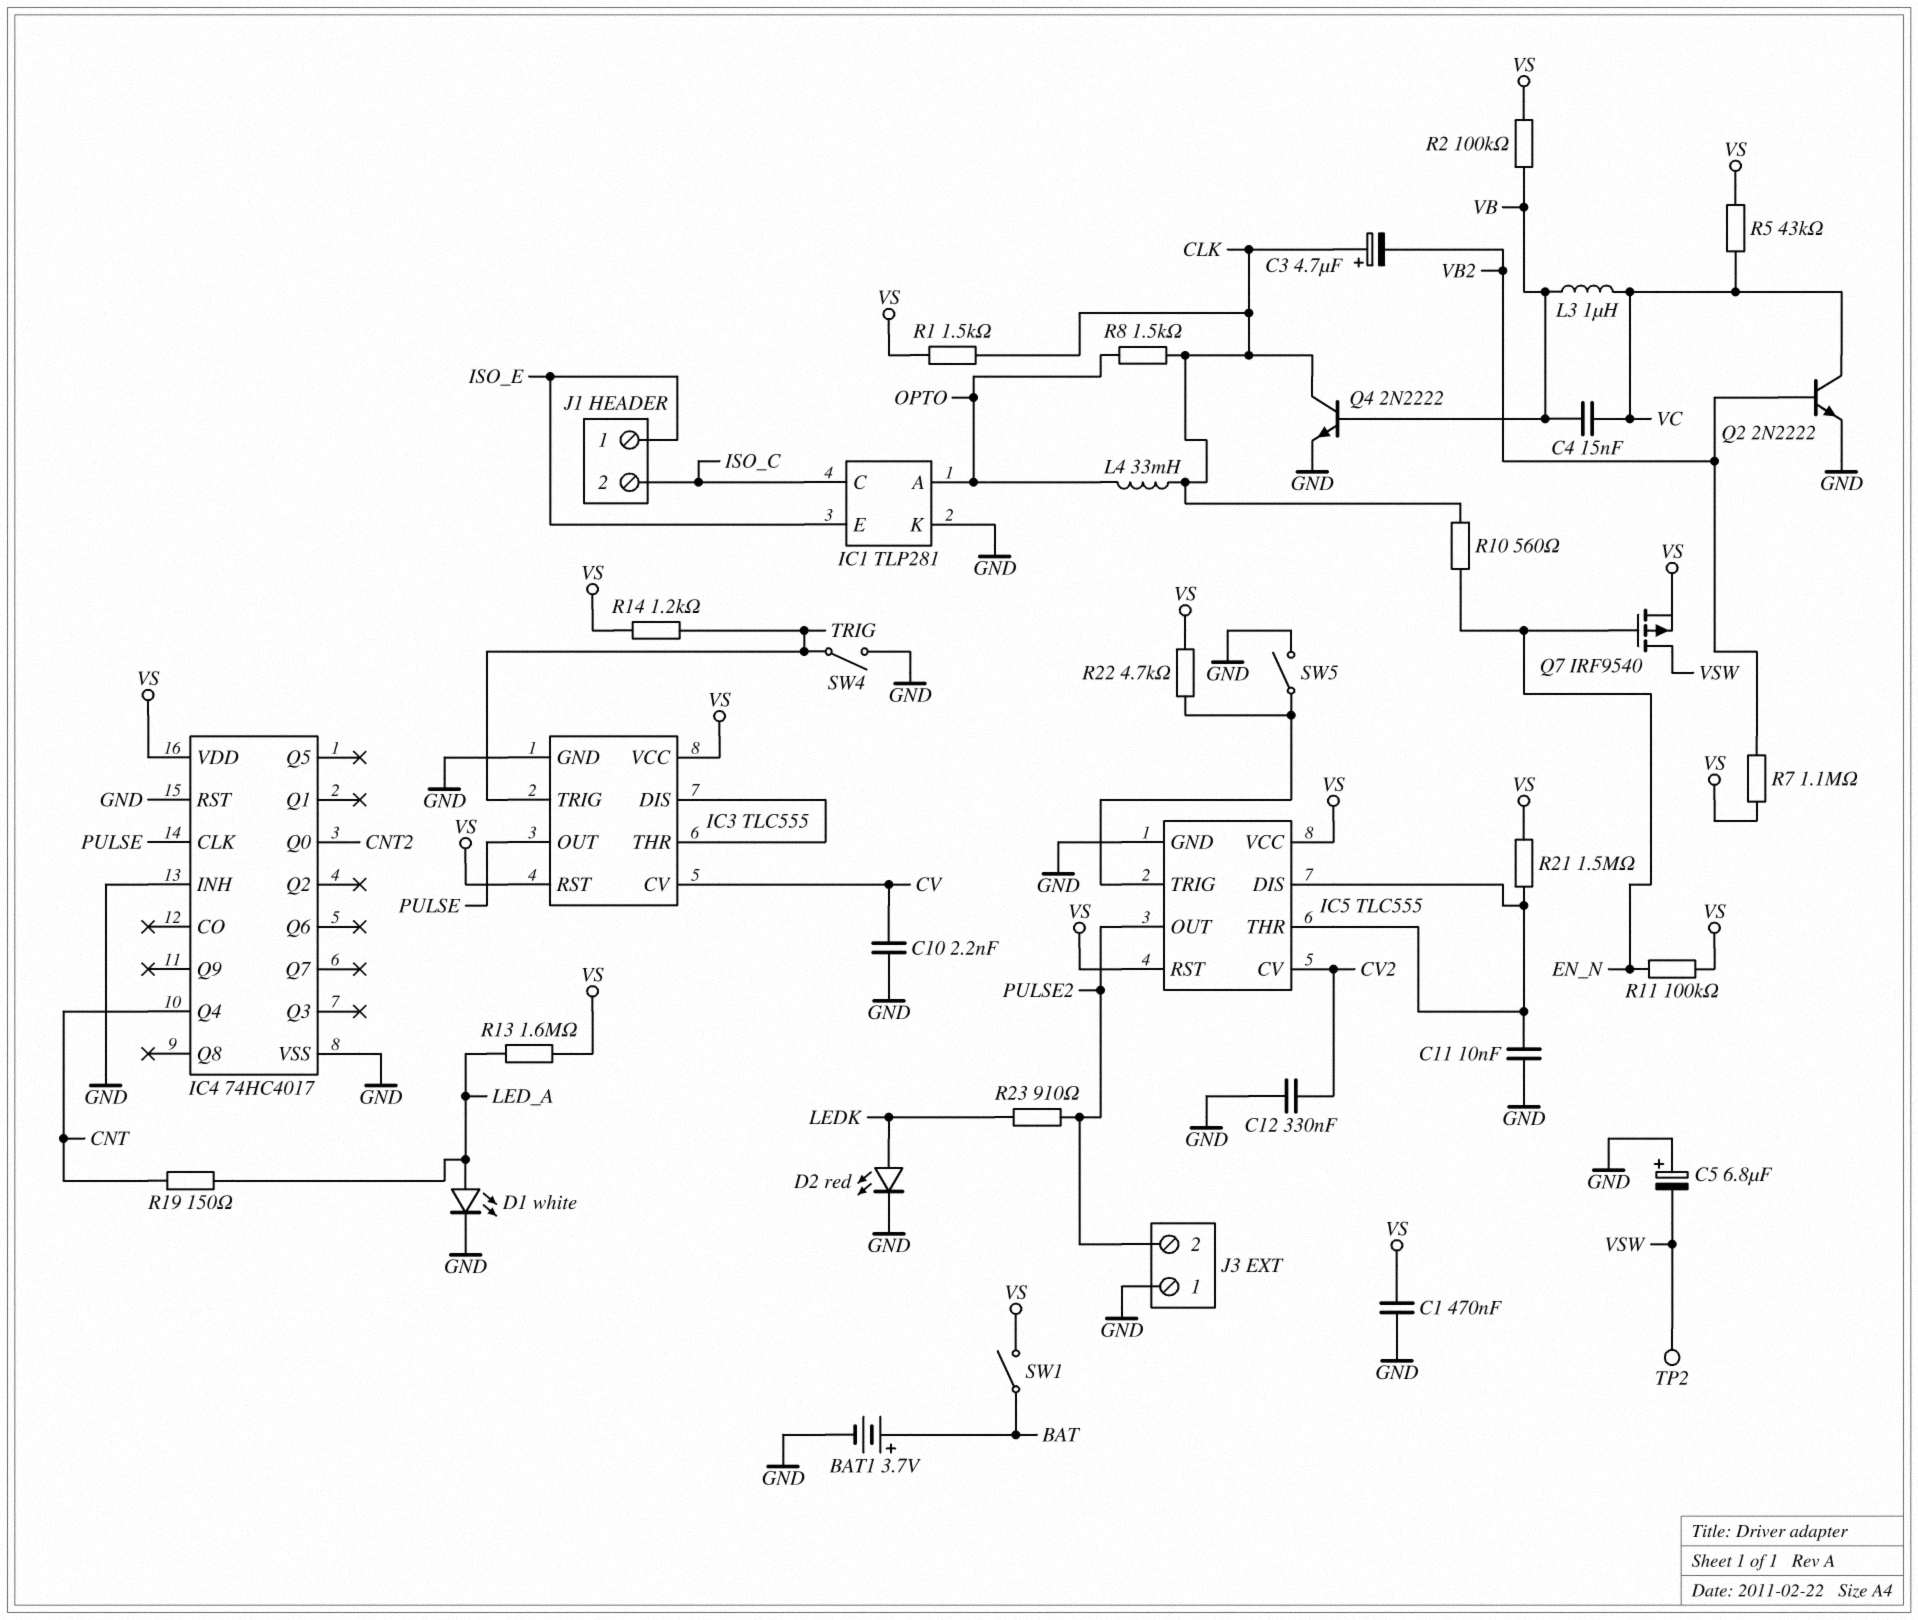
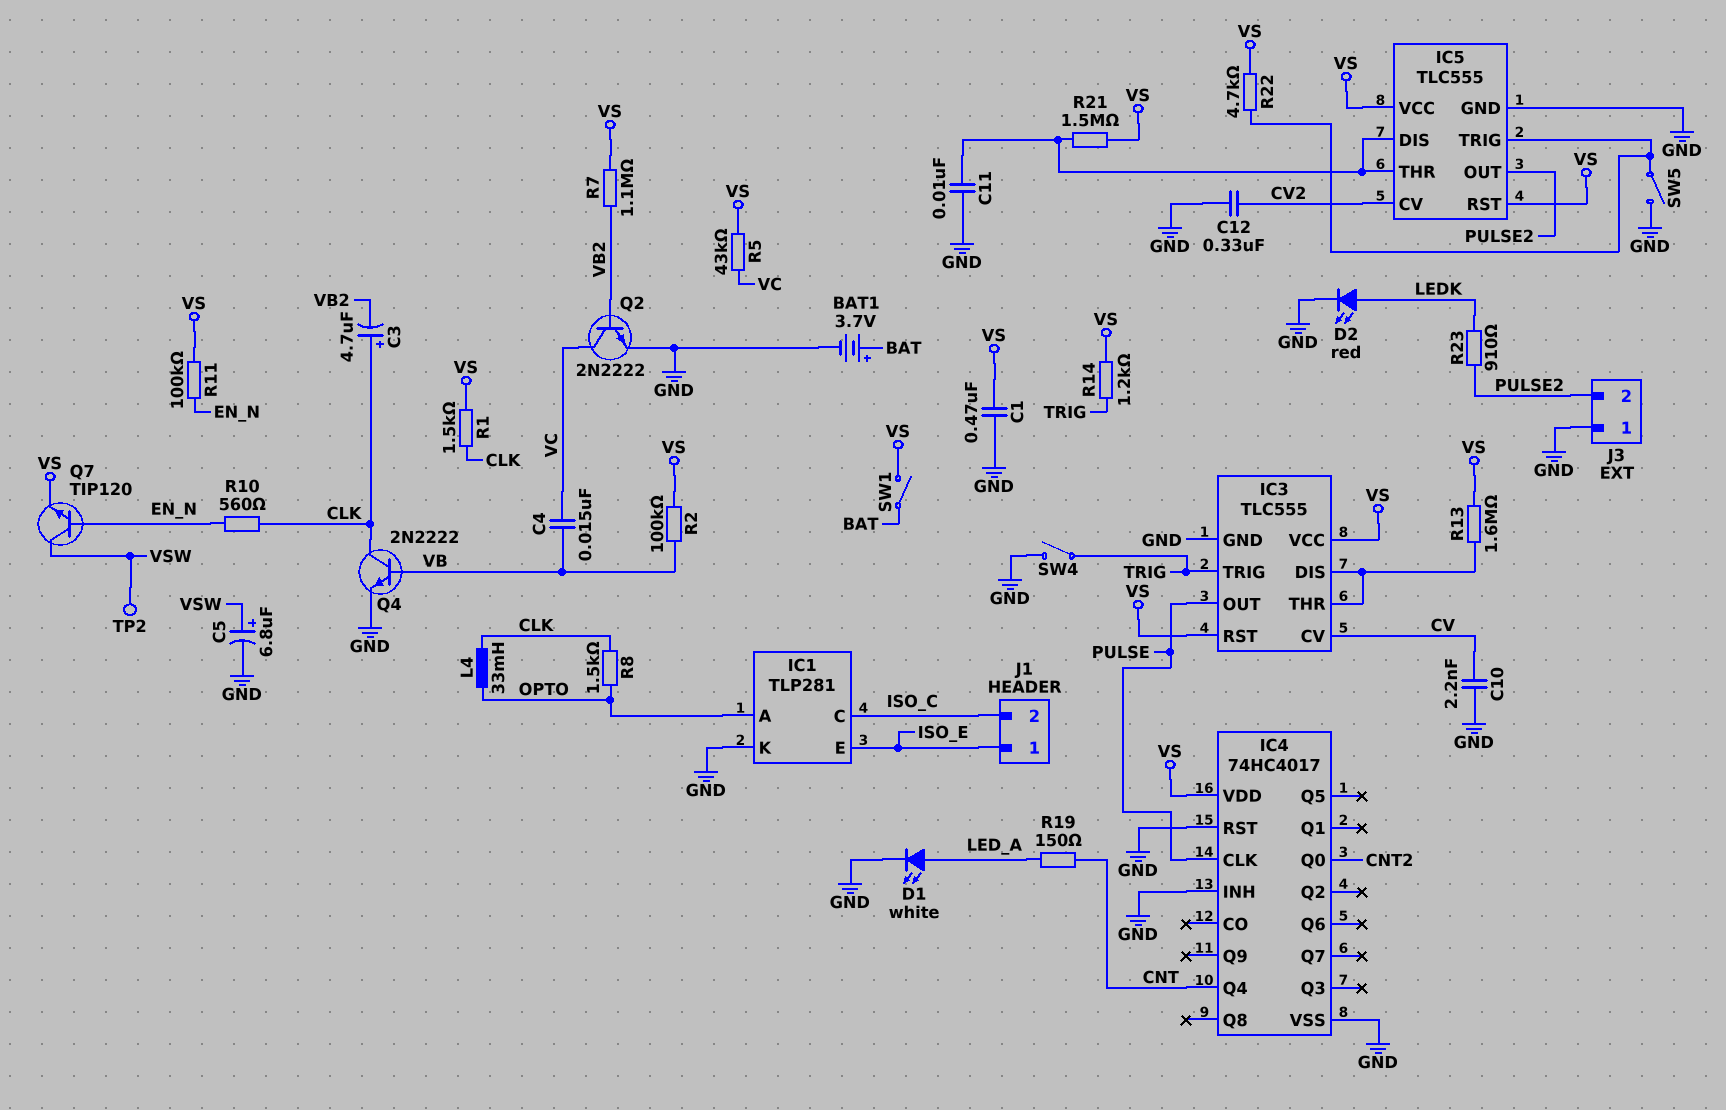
C5: 6.8uF (plus GND, minus VSW) -> 6.8uF (plus VSW, minus GND)
L3: 1uH (VB, VC) -> none
Q7: PMOS IRF9540 (G EN_N, D VSW, S VS) -> NPN TIP120 (B EN_N, C VSW, E VS)
R13: 1.6M (LED_A, VS) -> 1.6M (IC3/DIS, VS)

